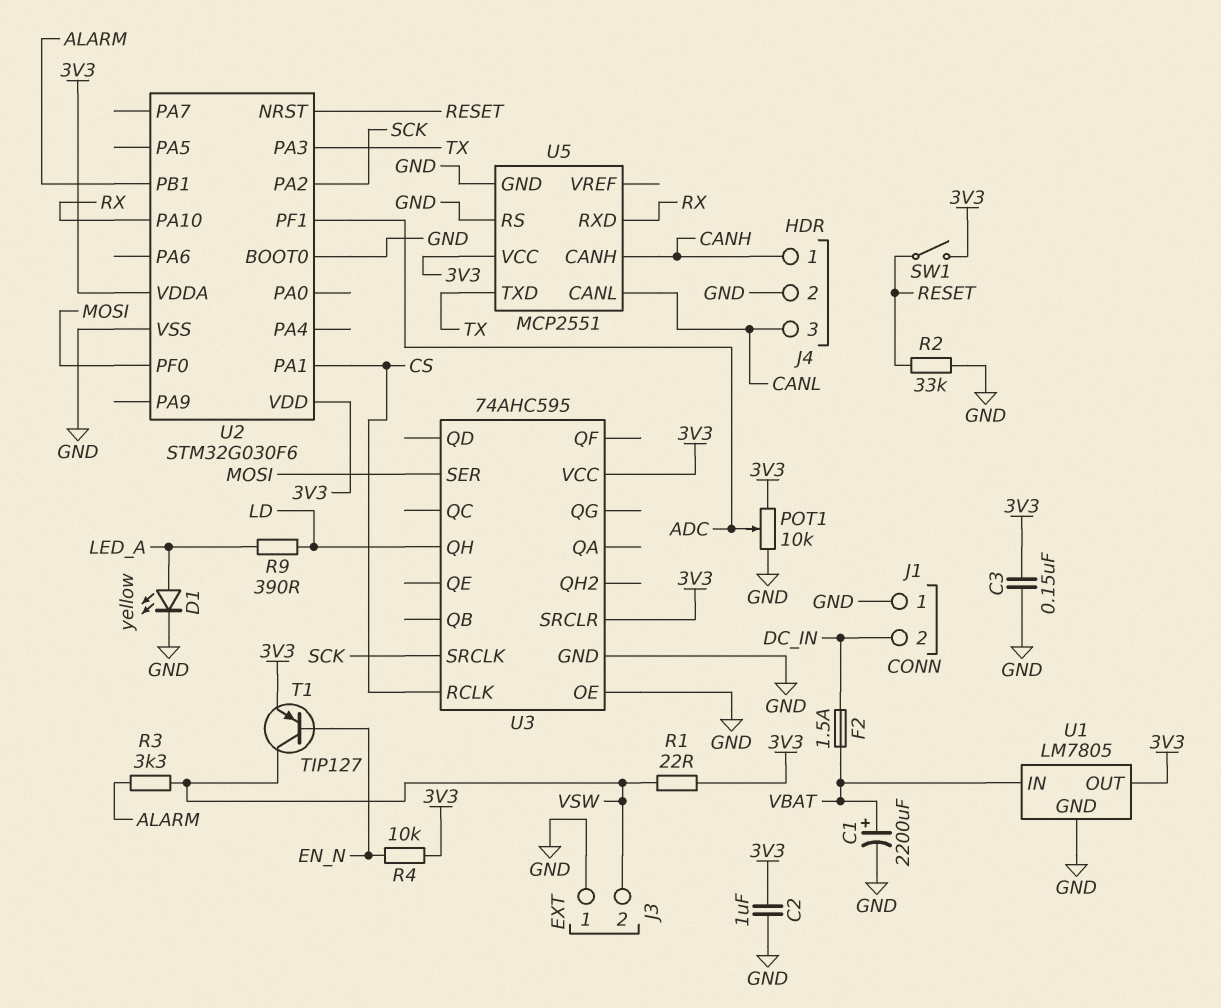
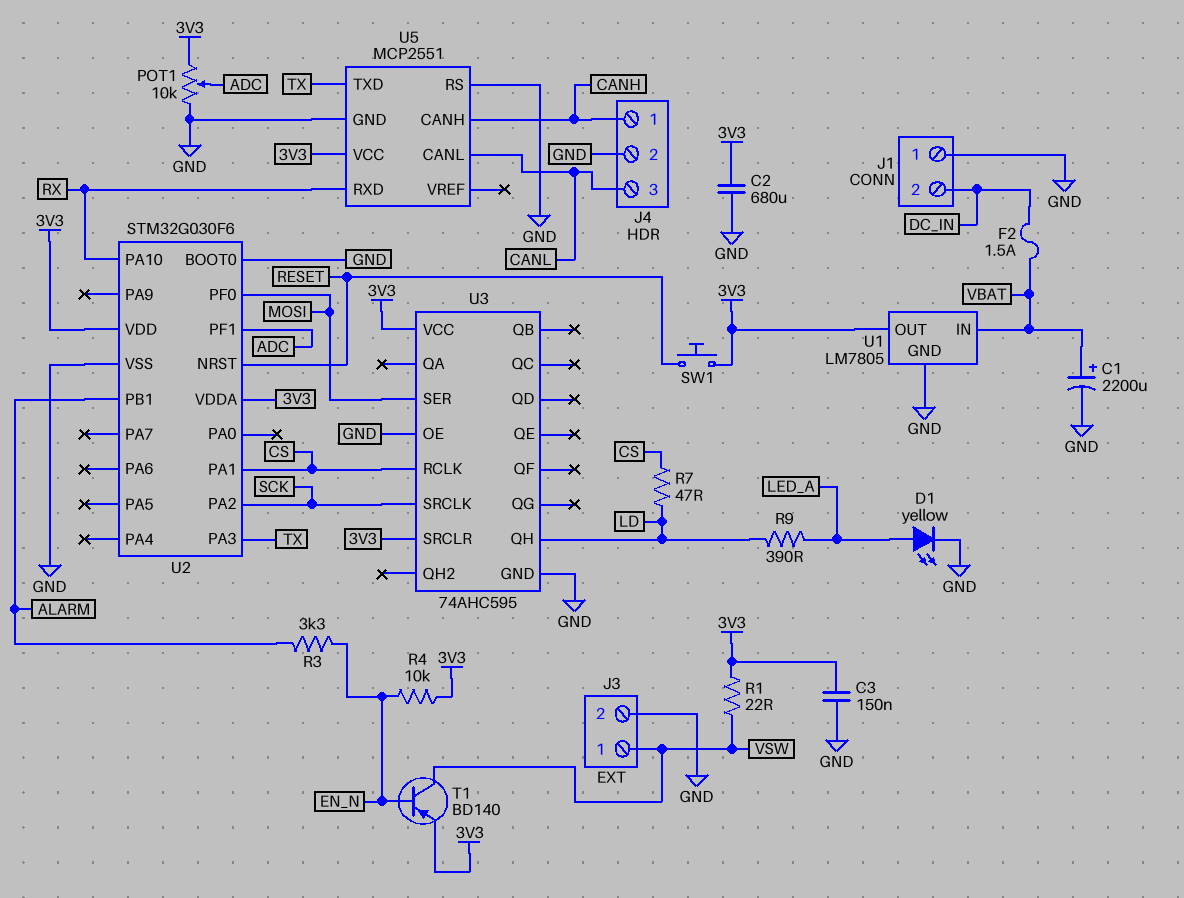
C2: 1uF (3V3, GND) -> 680uF (3V3, GND)
J3 pin 1: GND -> VSW
J3 pin 2: VSW -> GND
R2: 33k (GND, RESET) -> none
R3: 3.3k (ALARM, VSW) -> 3.3k (ALARM, EN_N)
R7: none -> 47 (CS, LD)
SW1: switch (3V3, RESET) -> button (3V3, RESET)
T1: PNP TIP127 (B EN_N, C VSW, E 3V3) -> PNP BD140 (B EN_N, C VSW, E 3V3)

